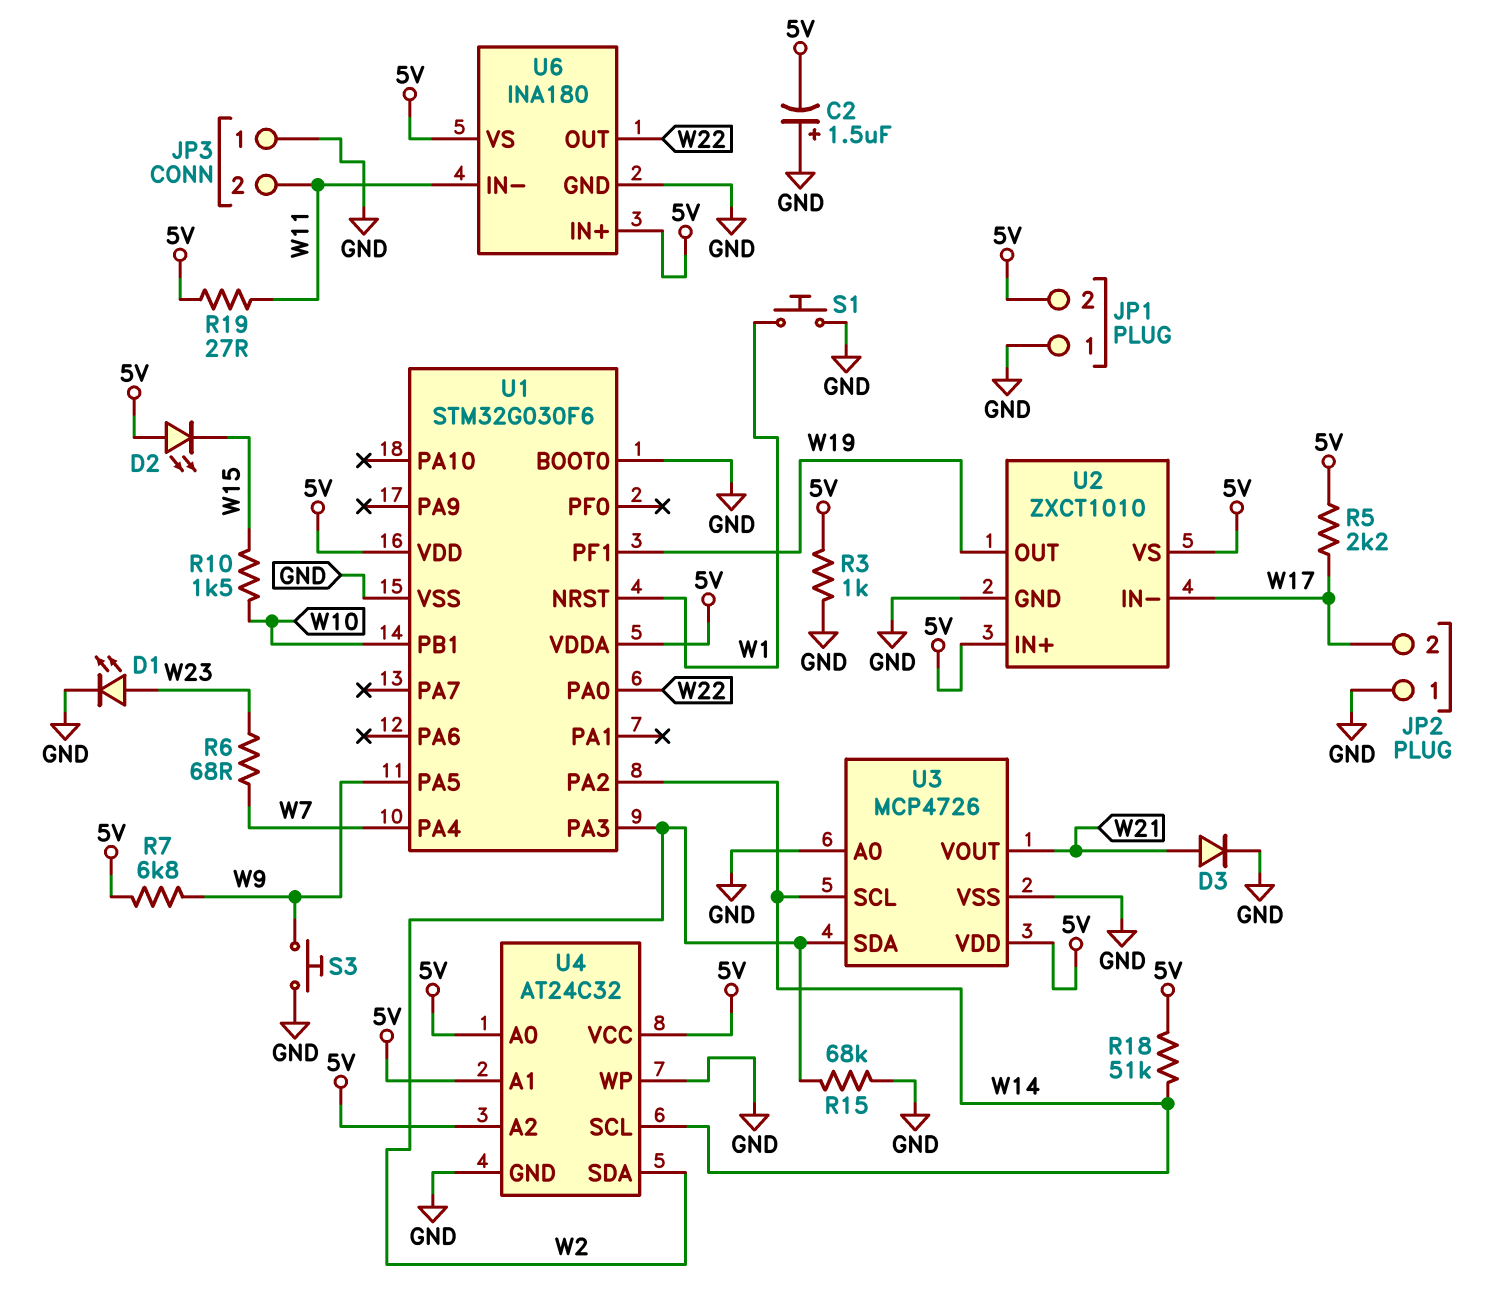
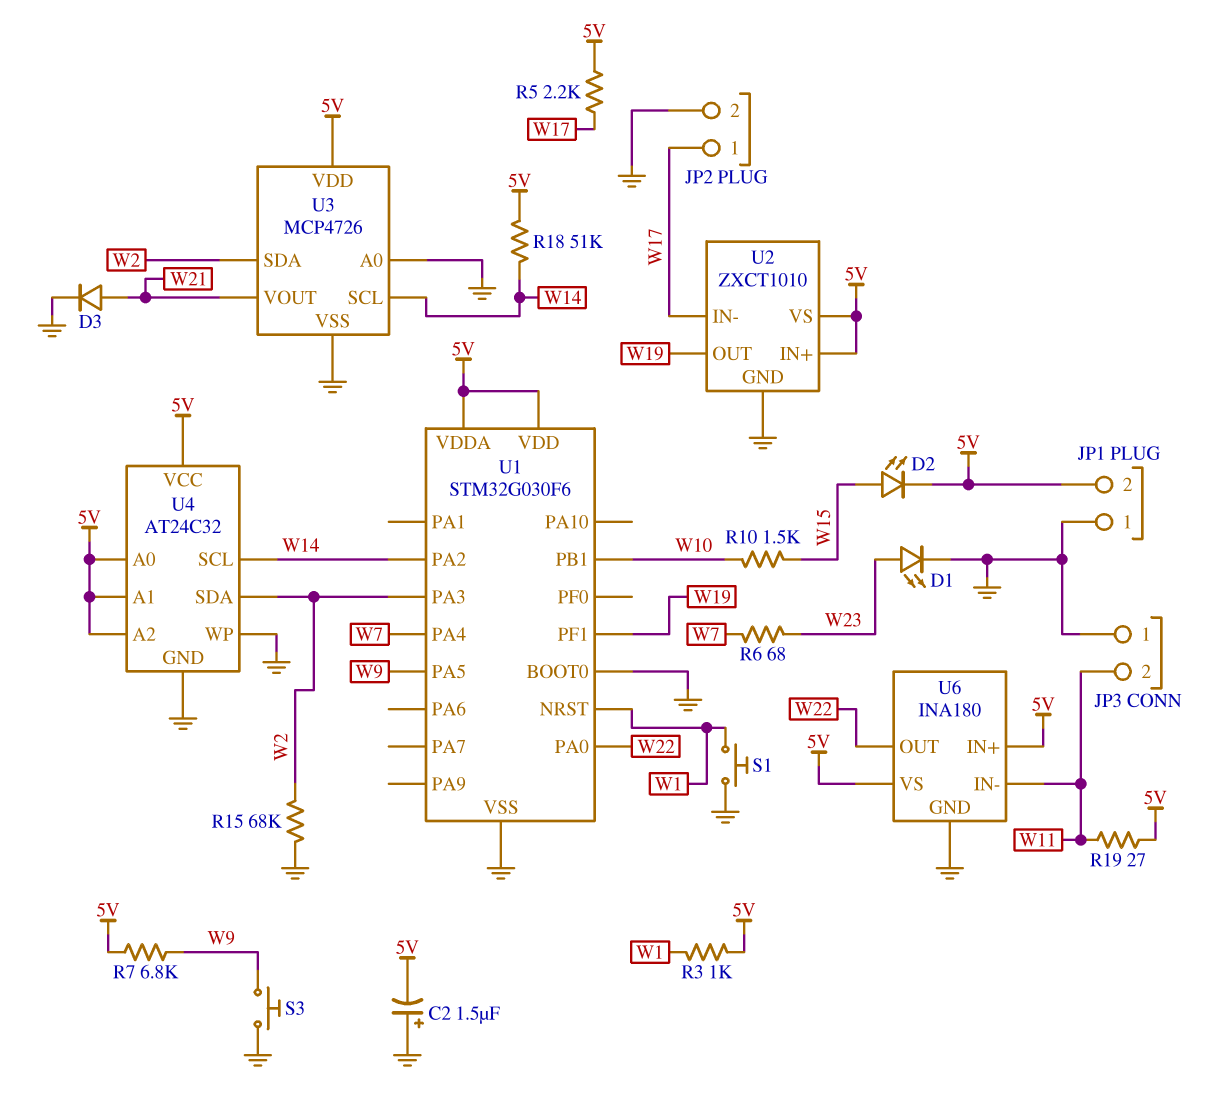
D2: LED (A 5V, K W15) -> LED (A W15, K 5V)
JP2 pin 1: GND -> W17
JP2 pin 2: W17 -> GND
R3: 1k (5V, GND) -> 1k (5V, W1)

